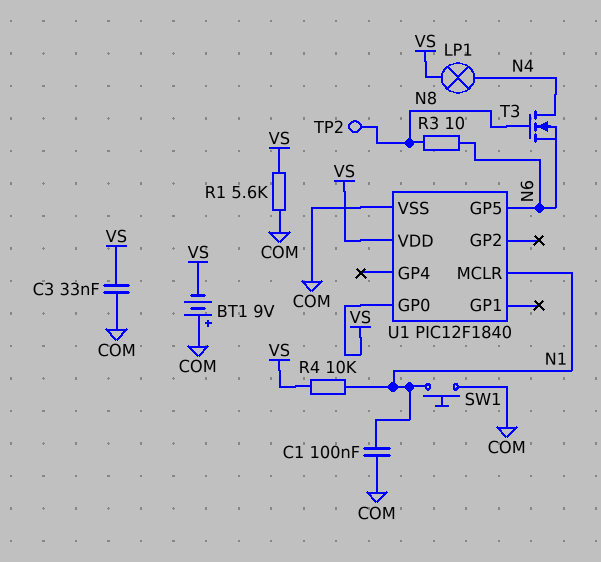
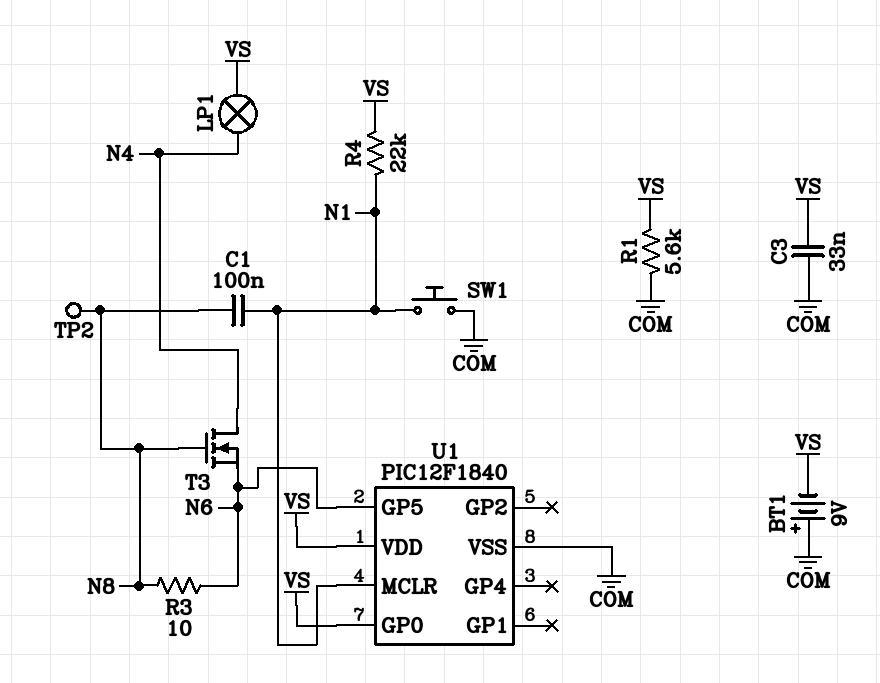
C1: 100nF (COM, N1) -> 100nF (N1, N8)
R4: 10k (N1, VS) -> 22k (N1, VS)

